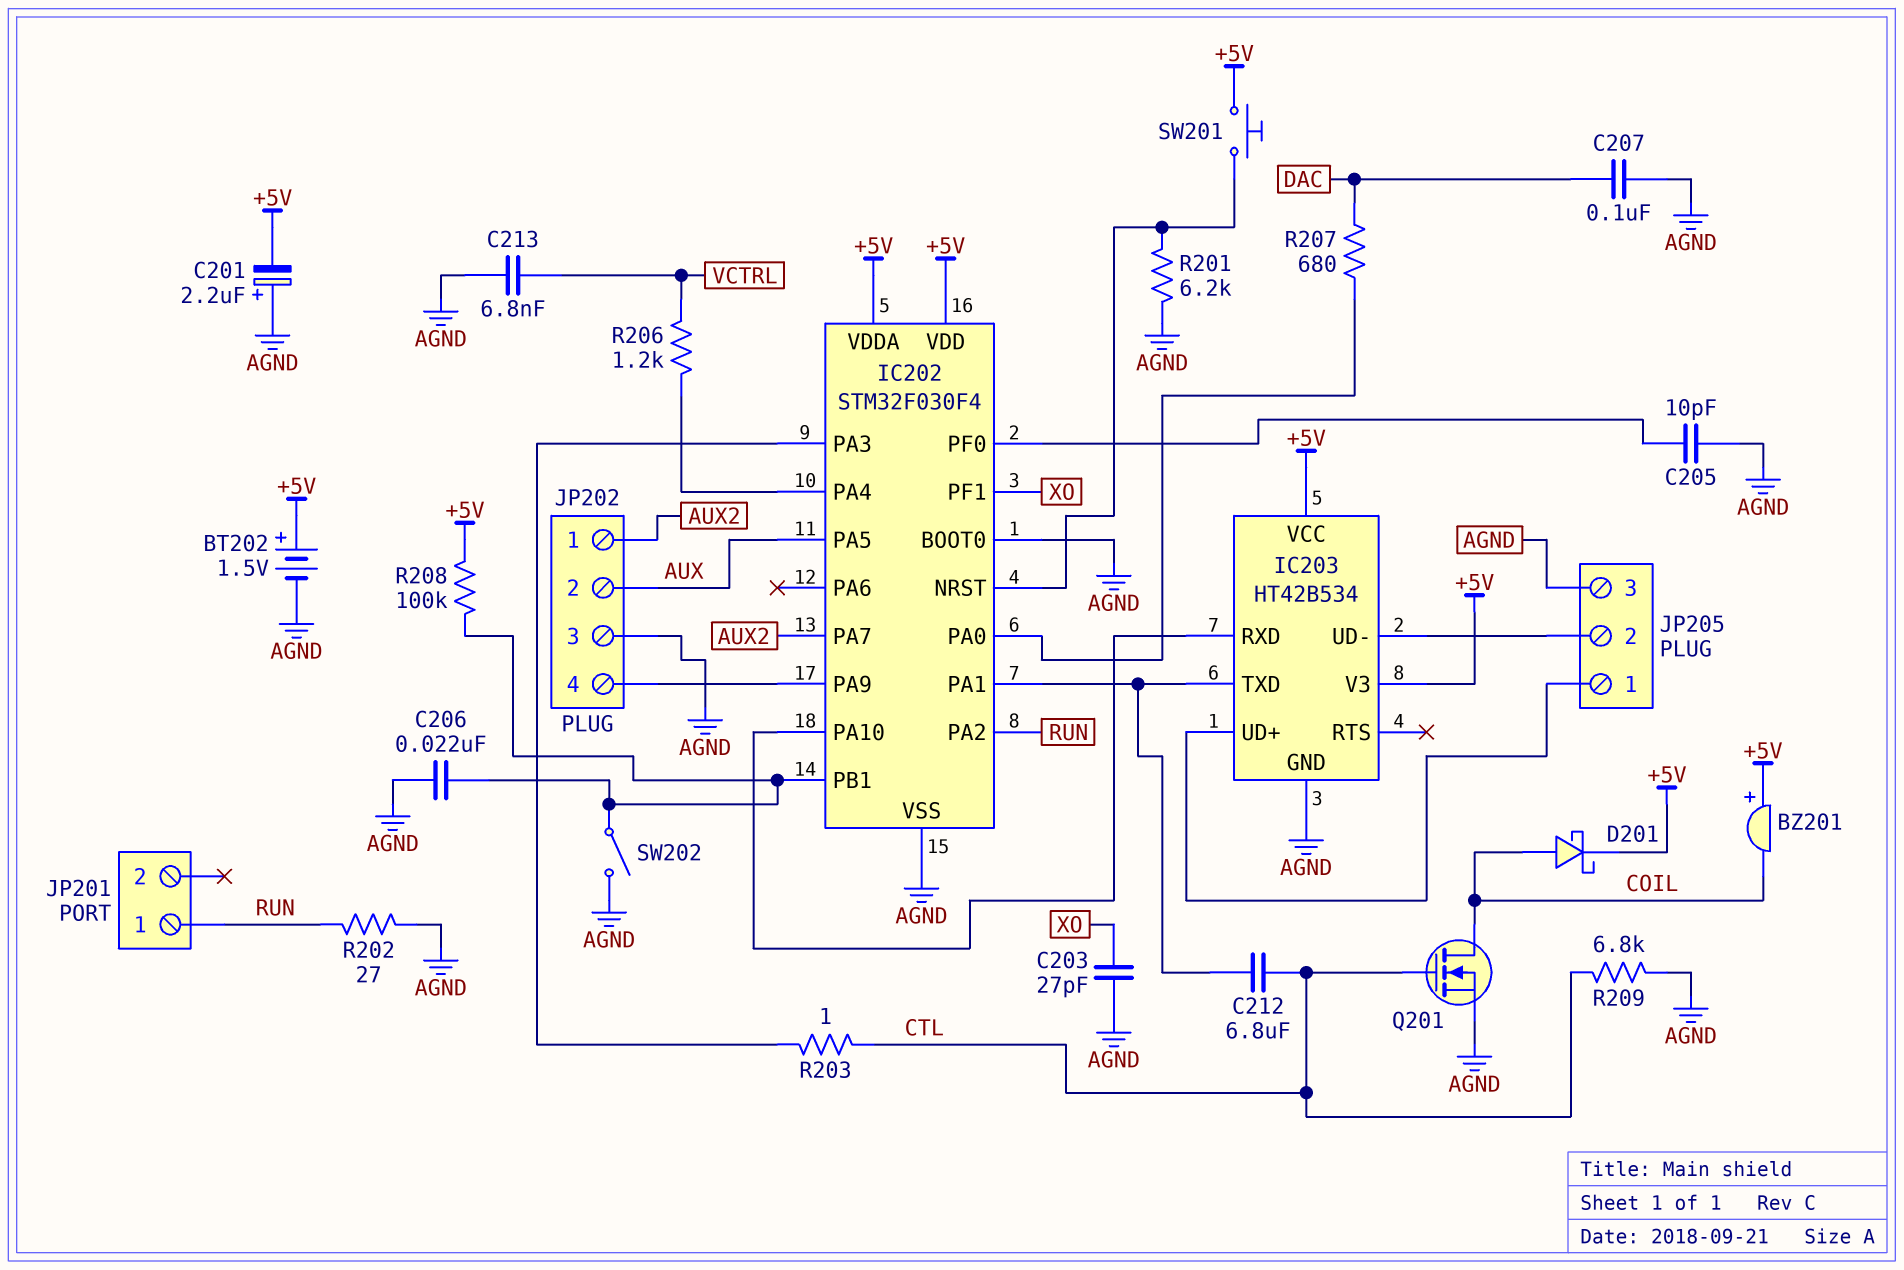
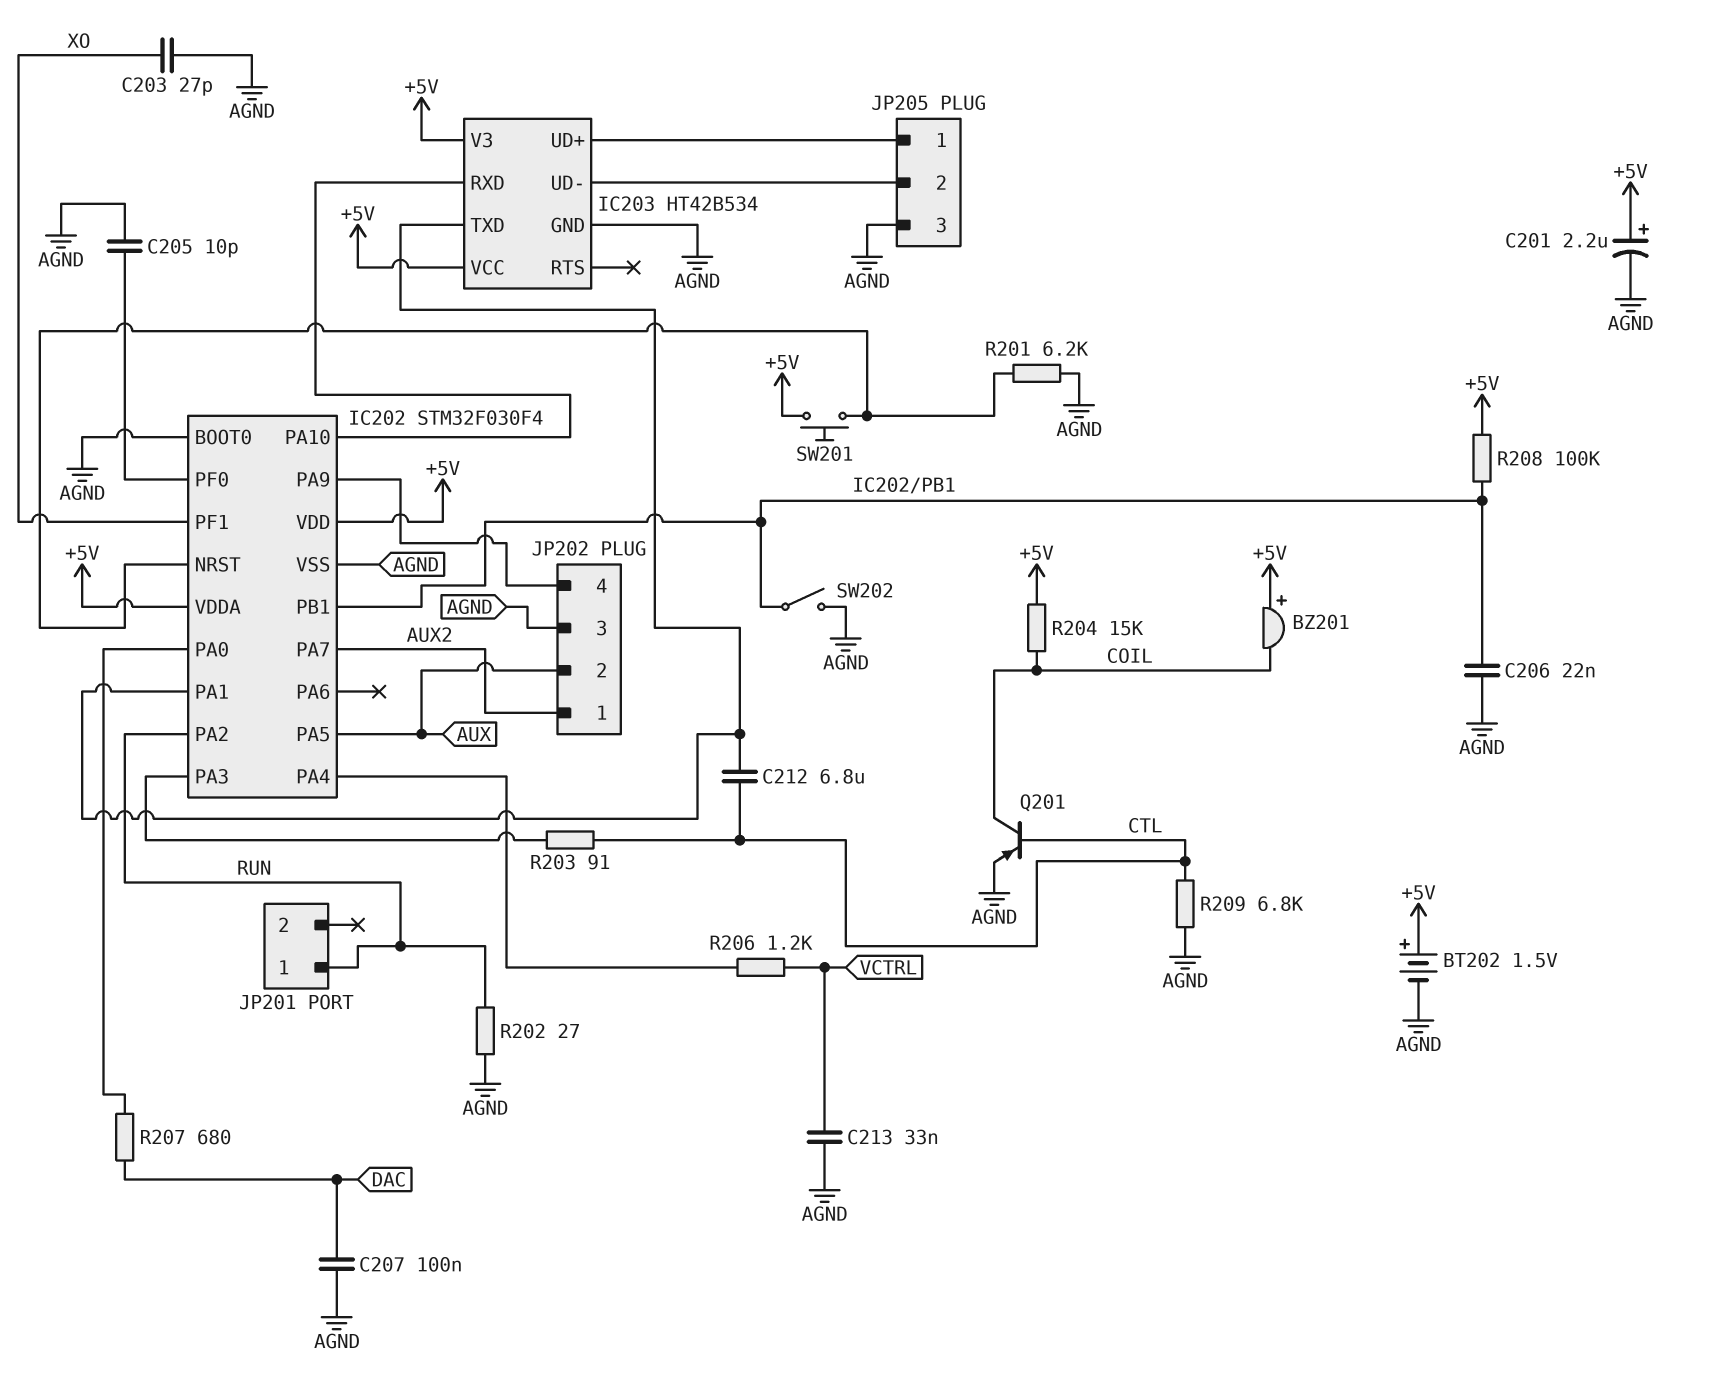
C201: 2.2uF (plus AGND, minus +5V) -> 2.2uF (plus +5V, minus AGND)
C213: 6.8nF (AGND, VCTRL) -> 33nF (AGND, VCTRL)
D201: schottky (A COIL, K +5V) -> none
Q201: NMOS (G CTL, D COIL, S AGND) -> PNP (B CTL, C COIL, E AGND)
R203: 1 (CTL, IC202/PA3) -> 91 (CTL, IC202/PA3)
R204: none -> 15k (+5V, COIL)

